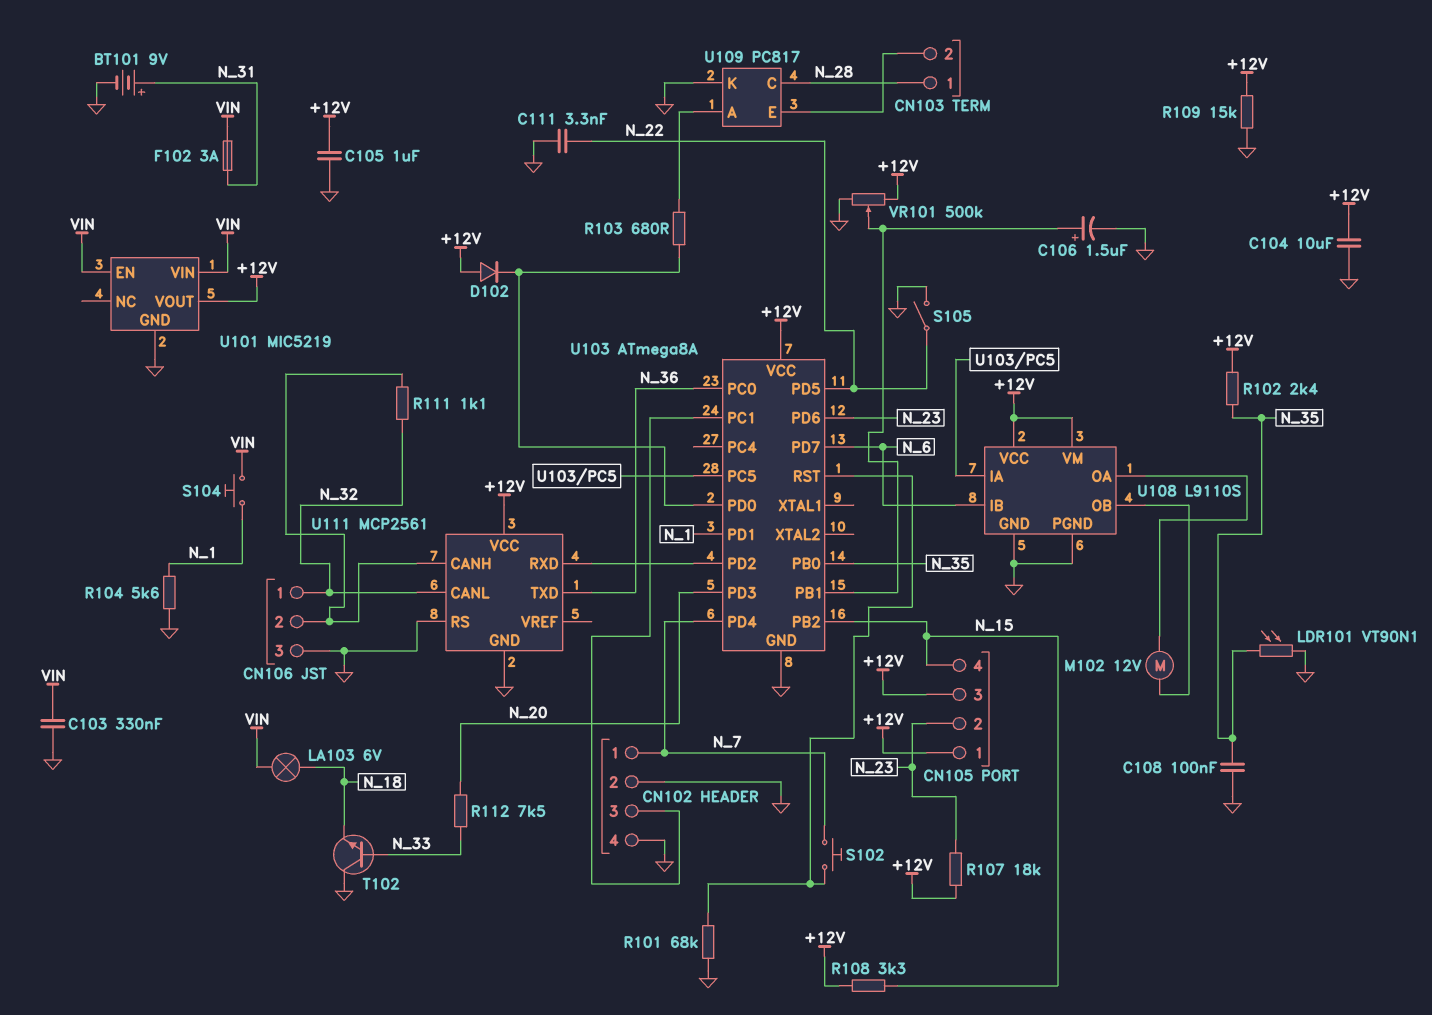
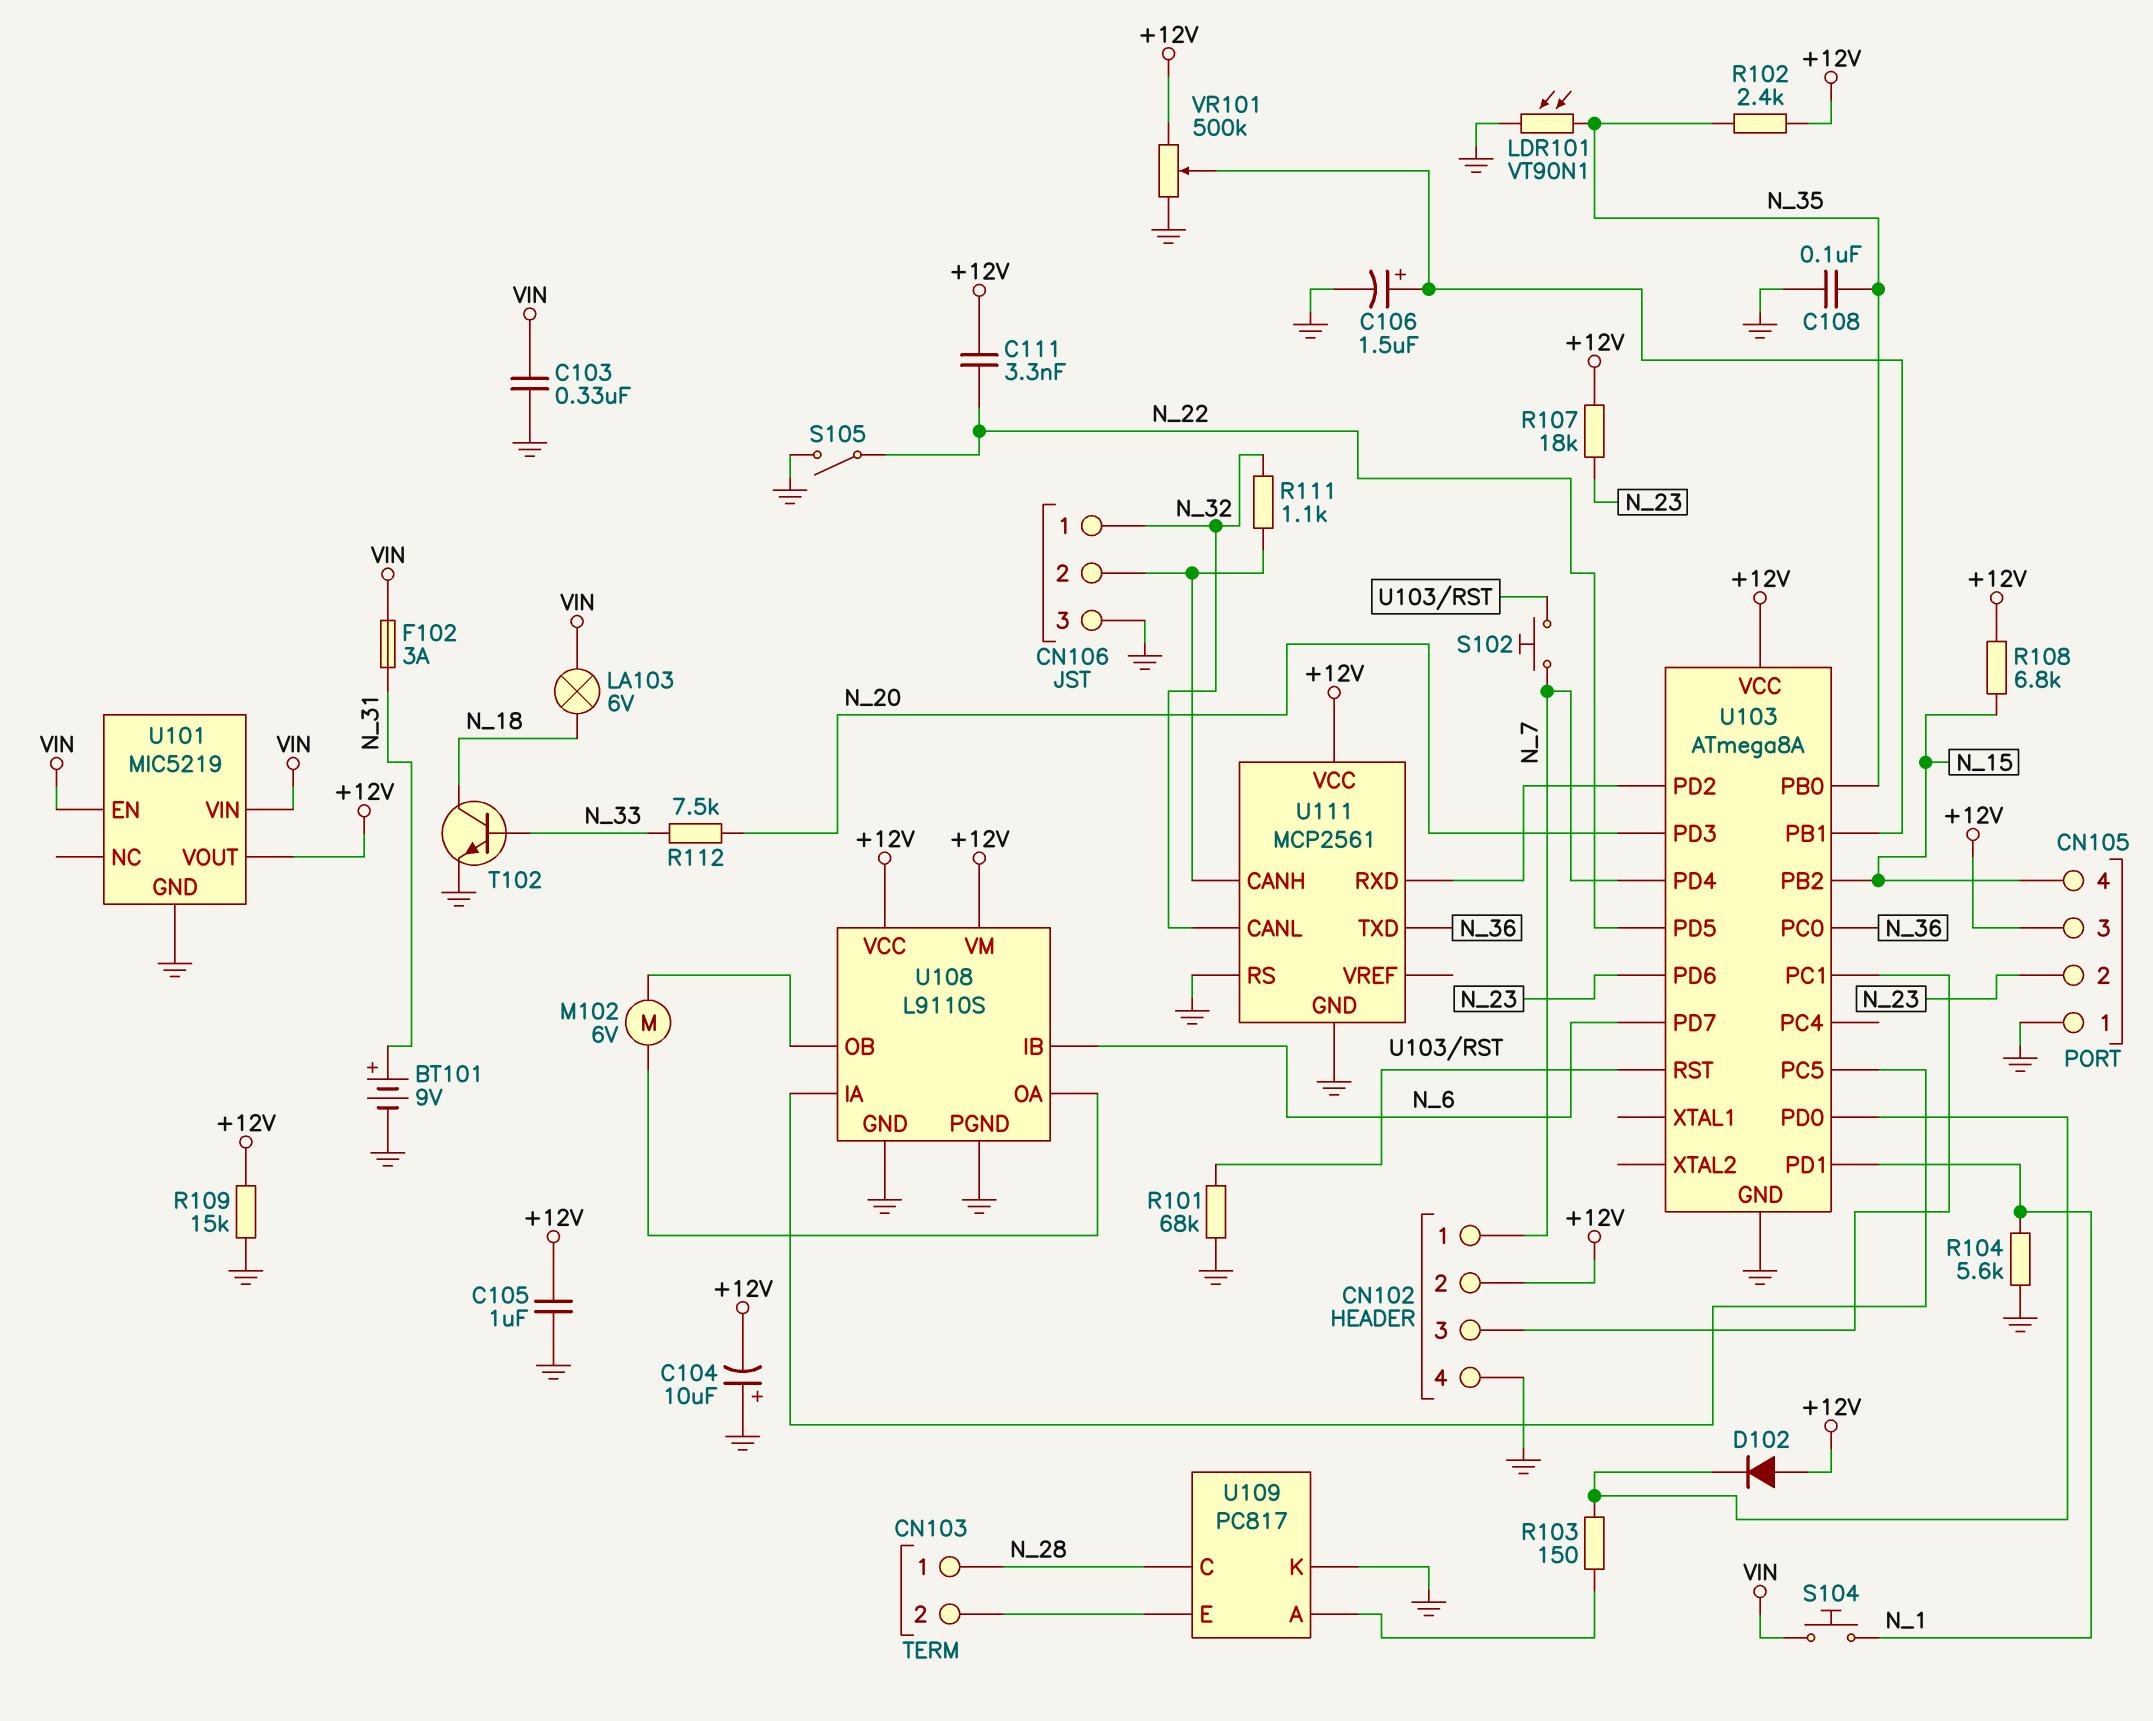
C104: 10uF (+12V, GND) -> 10uF (plus GND, minus +12V)
C111: 3.3nF (GND, N_22) -> 3.3nF (+12V, N_22)
CN102 pin 2: GND -> +12V
CN105 pin 1: +12V -> GND
M102: motor 12V (U108/OA, U108/OB) -> motor 6V (U108/OA, U108/OB)
R103: 680 (U103/PD0, U109/A) -> 150 (U103/PD0, U109/A)
R108: 3.3k (+12V, N_15) -> 6.8k (+12V, N_15)
T102: NPN (B N_33, C GND, E N_18) -> NPN (B N_33, C N_18, E GND)

